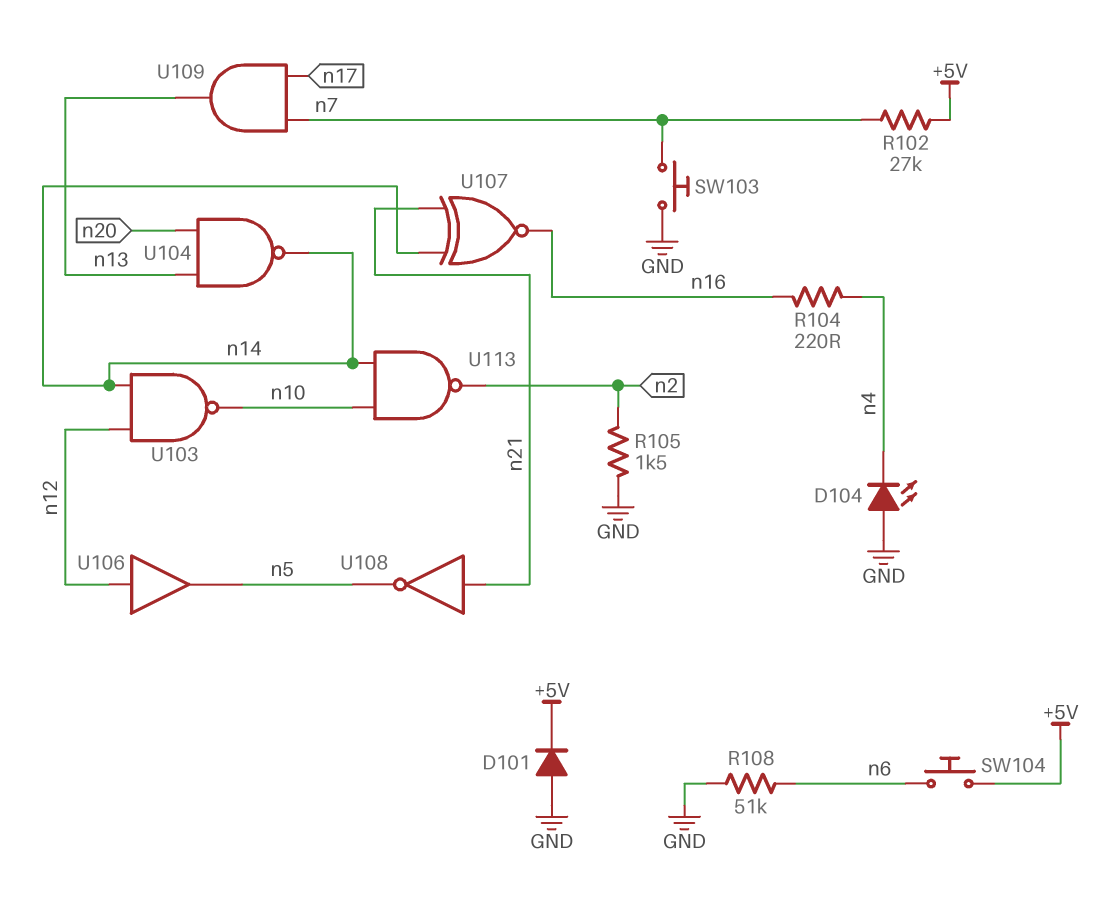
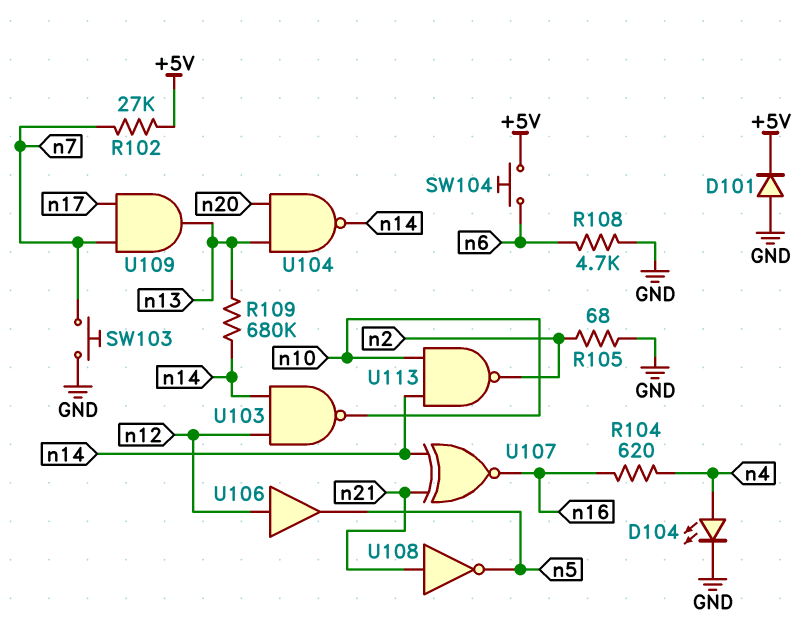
D104: LED (A GND, K n4) -> LED (A n4, K GND)
R104: 220 (n4, n16) -> 620 (n4, n16)
R105: 1.5k (GND, n2) -> 68 (GND, n2)
R108: 51k (GND, n6) -> 4.7k (GND, n6)
R109: none -> 680k (n13, n14)

